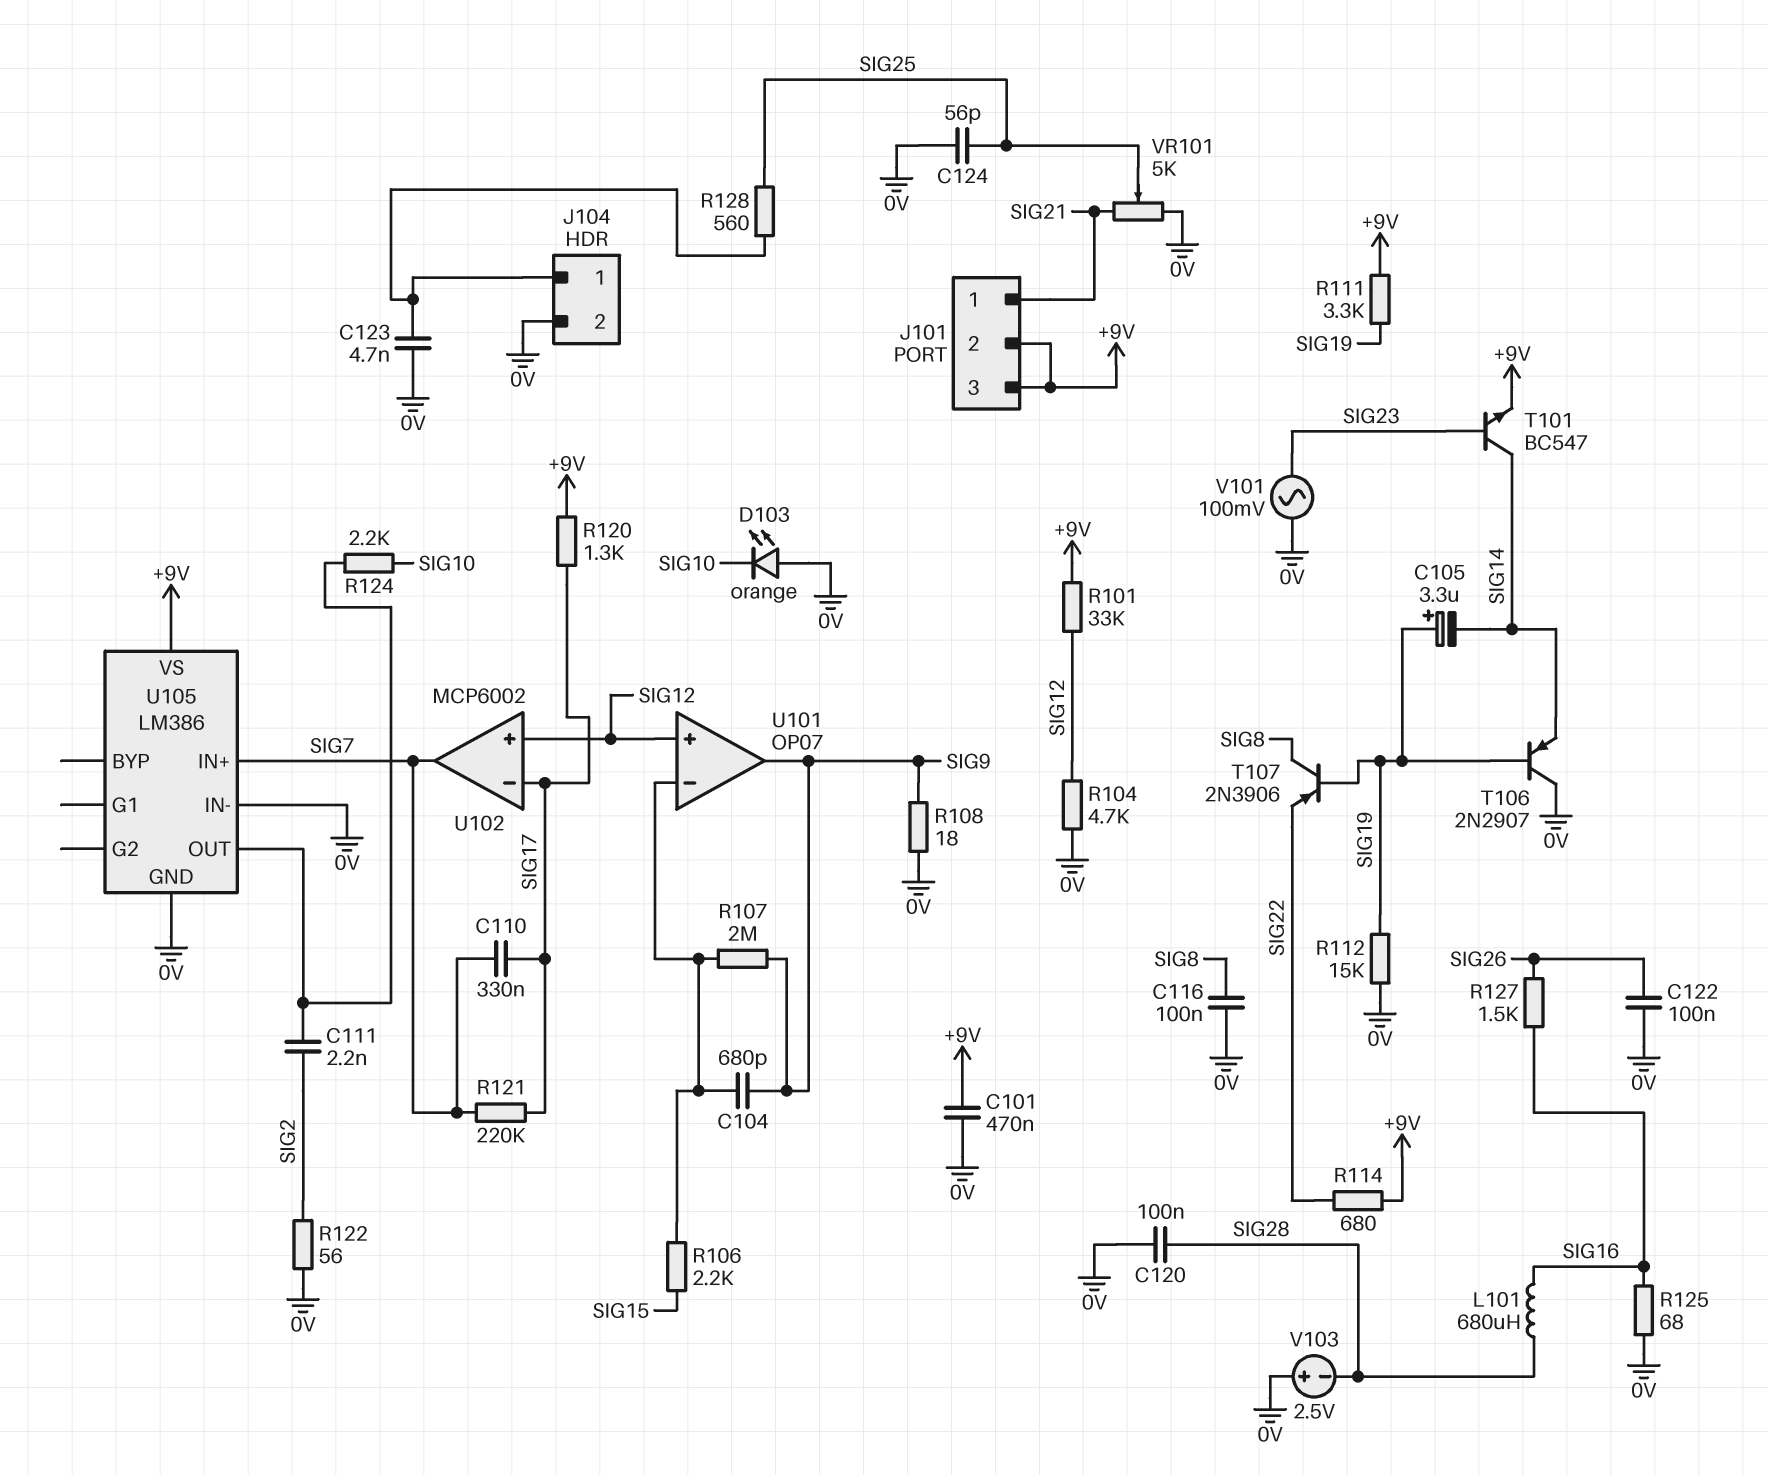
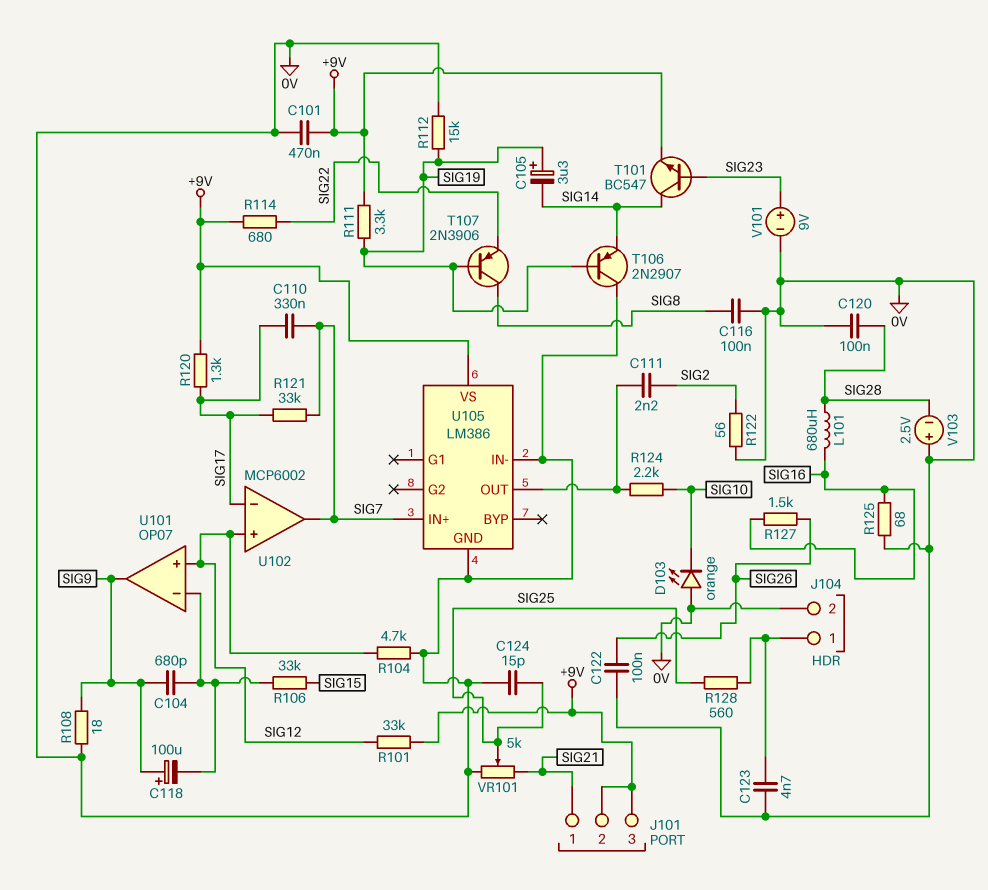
C118: none -> 100uF (plus SIG9, minus U101/in-)
C124: 56pF (0V, SIG25) -> 15pF (0V, SIG25)
R106: 2.2k (SIG15, U101/in-) -> 33k (SIG15, U101/in-)
R107: 2M (SIG9, U101/in-) -> none
R121: 220k (SIG7, SIG17) -> 33k (SIG7, SIG17)
V101: AC 100mV (0V, SIG23) -> 9V (plus SIG23, minus 0V)

